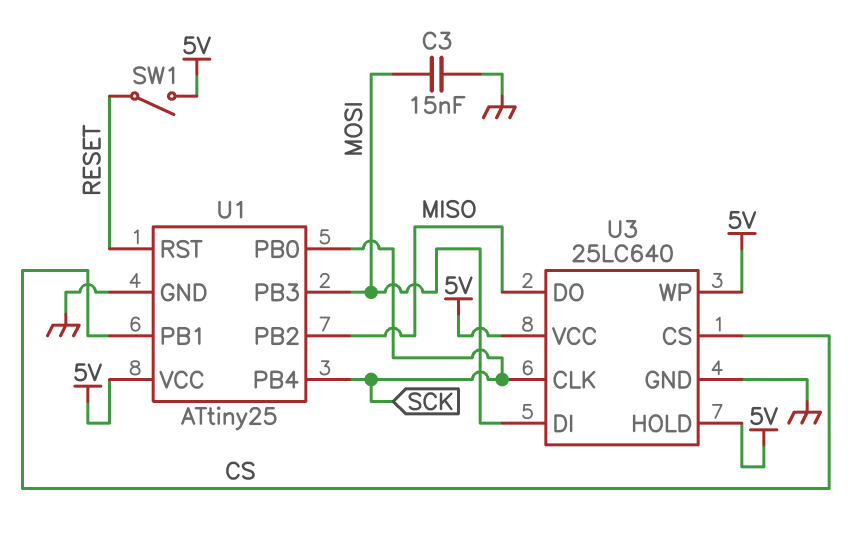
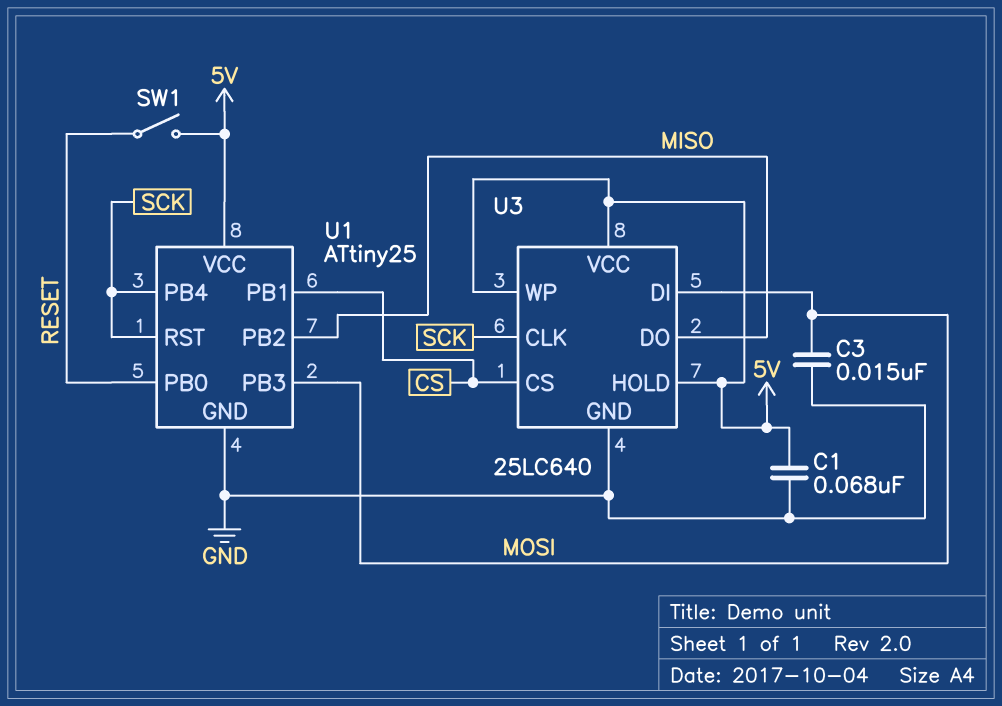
C1: none -> 68nF (5V, GND)
U1 pin PB0: SCK -> RESET
U1 pin RST: RESET -> SCK

